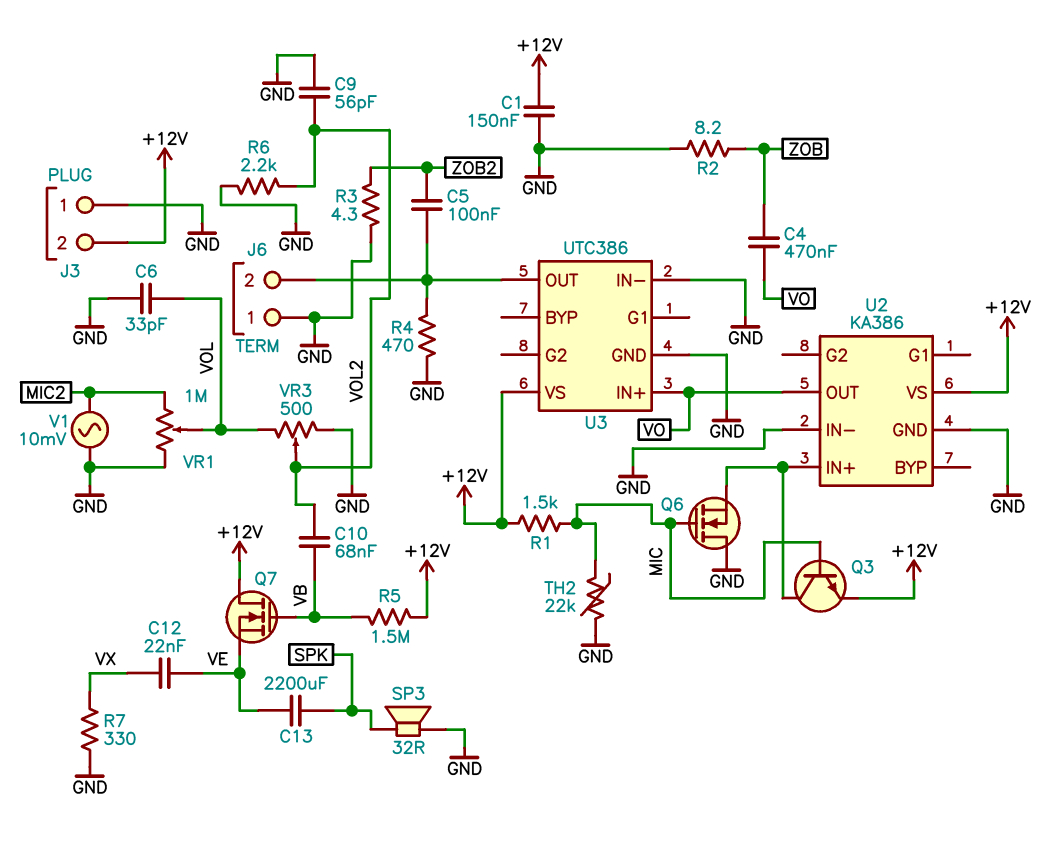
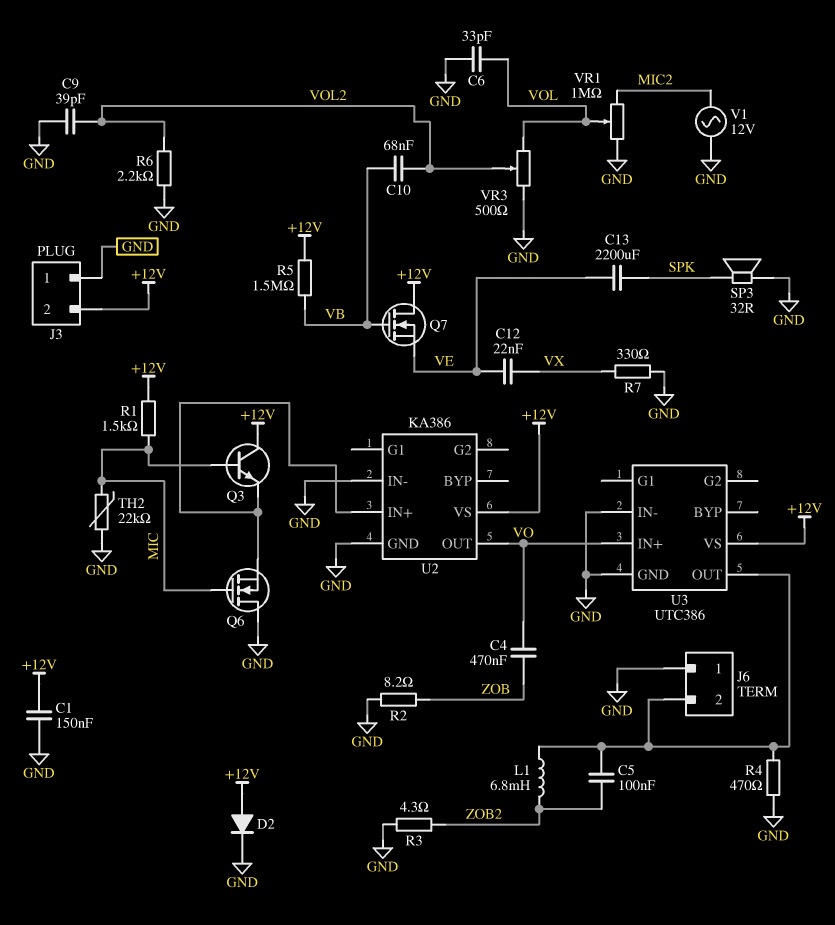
C9: 56pF (GND, VOL2) -> 39pF (GND, VOL2)
D2: none -> diode (A +12V, K GND)
L1: none -> 6.8mH (J6/2, ZOB2)
Q3: NPN (B MIC, C U2/IN+, E +12V) -> NPN (B MIC, C +12V, E U2/IN+)
V1: AC 10mV (GND, MIC2) -> AC 12V (GND, MIC2)

